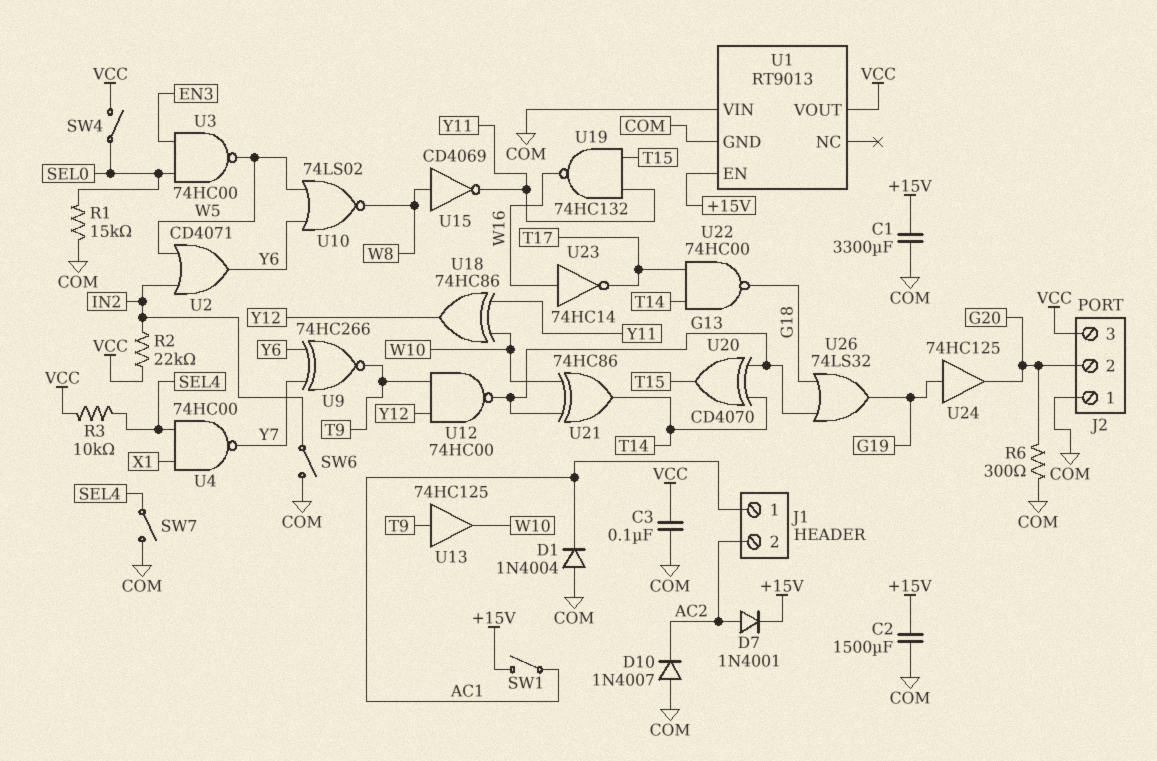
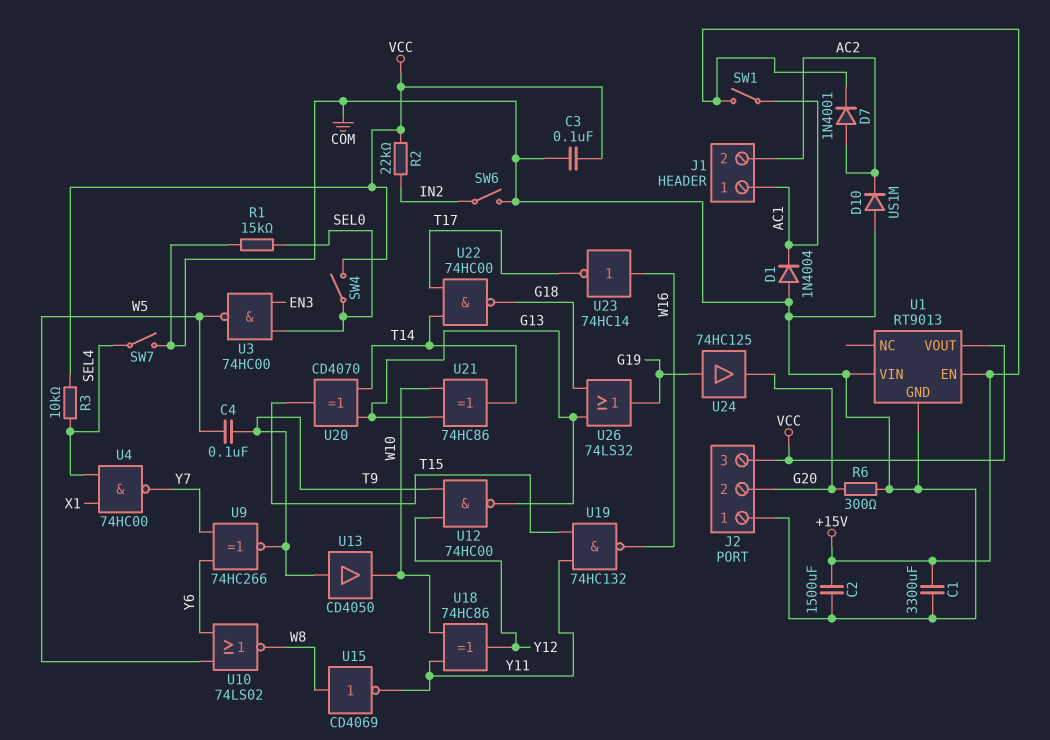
C4: none -> 100nF (T9, W5)
D10: diode 1N4007 (A COM, K AC2) -> diode US1M (A COM, K AC2)
U2: OR CD4071 (in IN2, in W5, out Y6) -> none
U13: buffer 74HC125 (in T9, out W10) -> buffer CD4050 (in T9, out W10)

